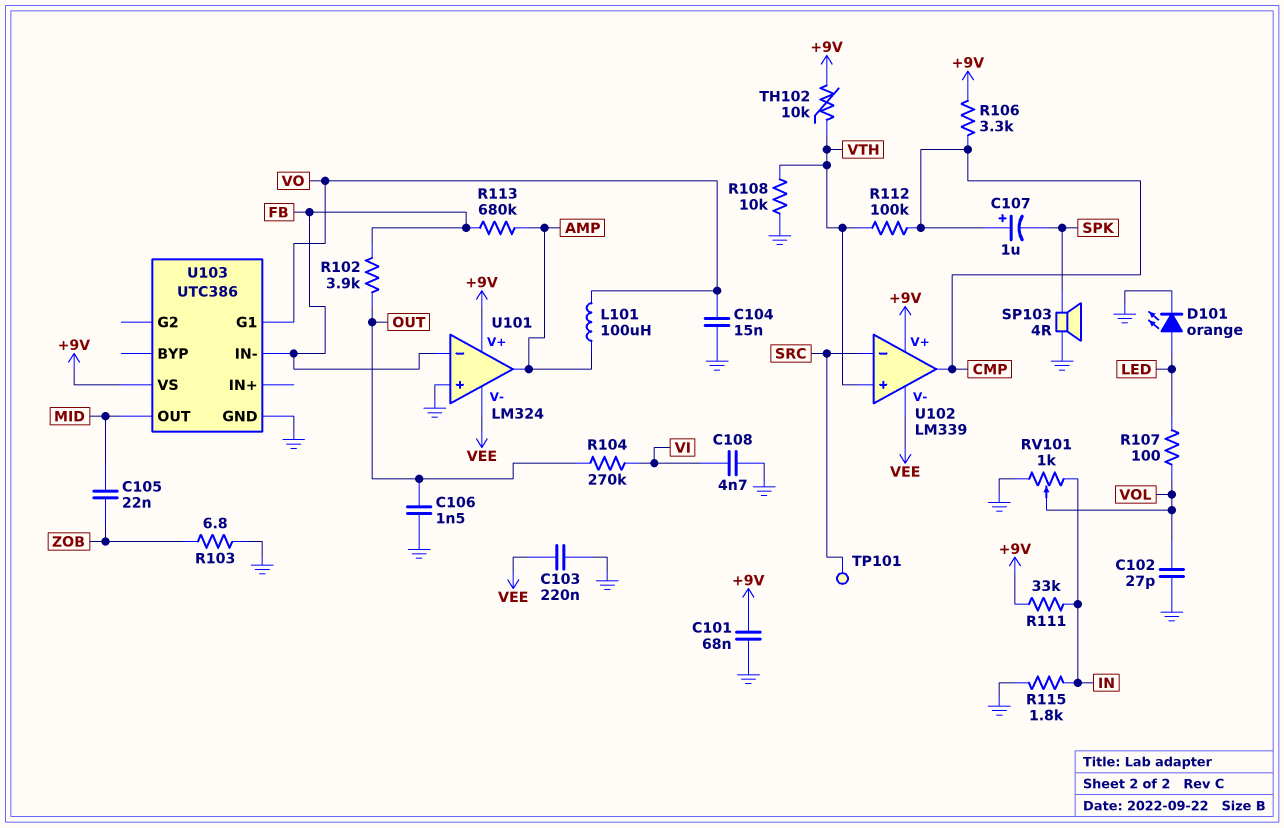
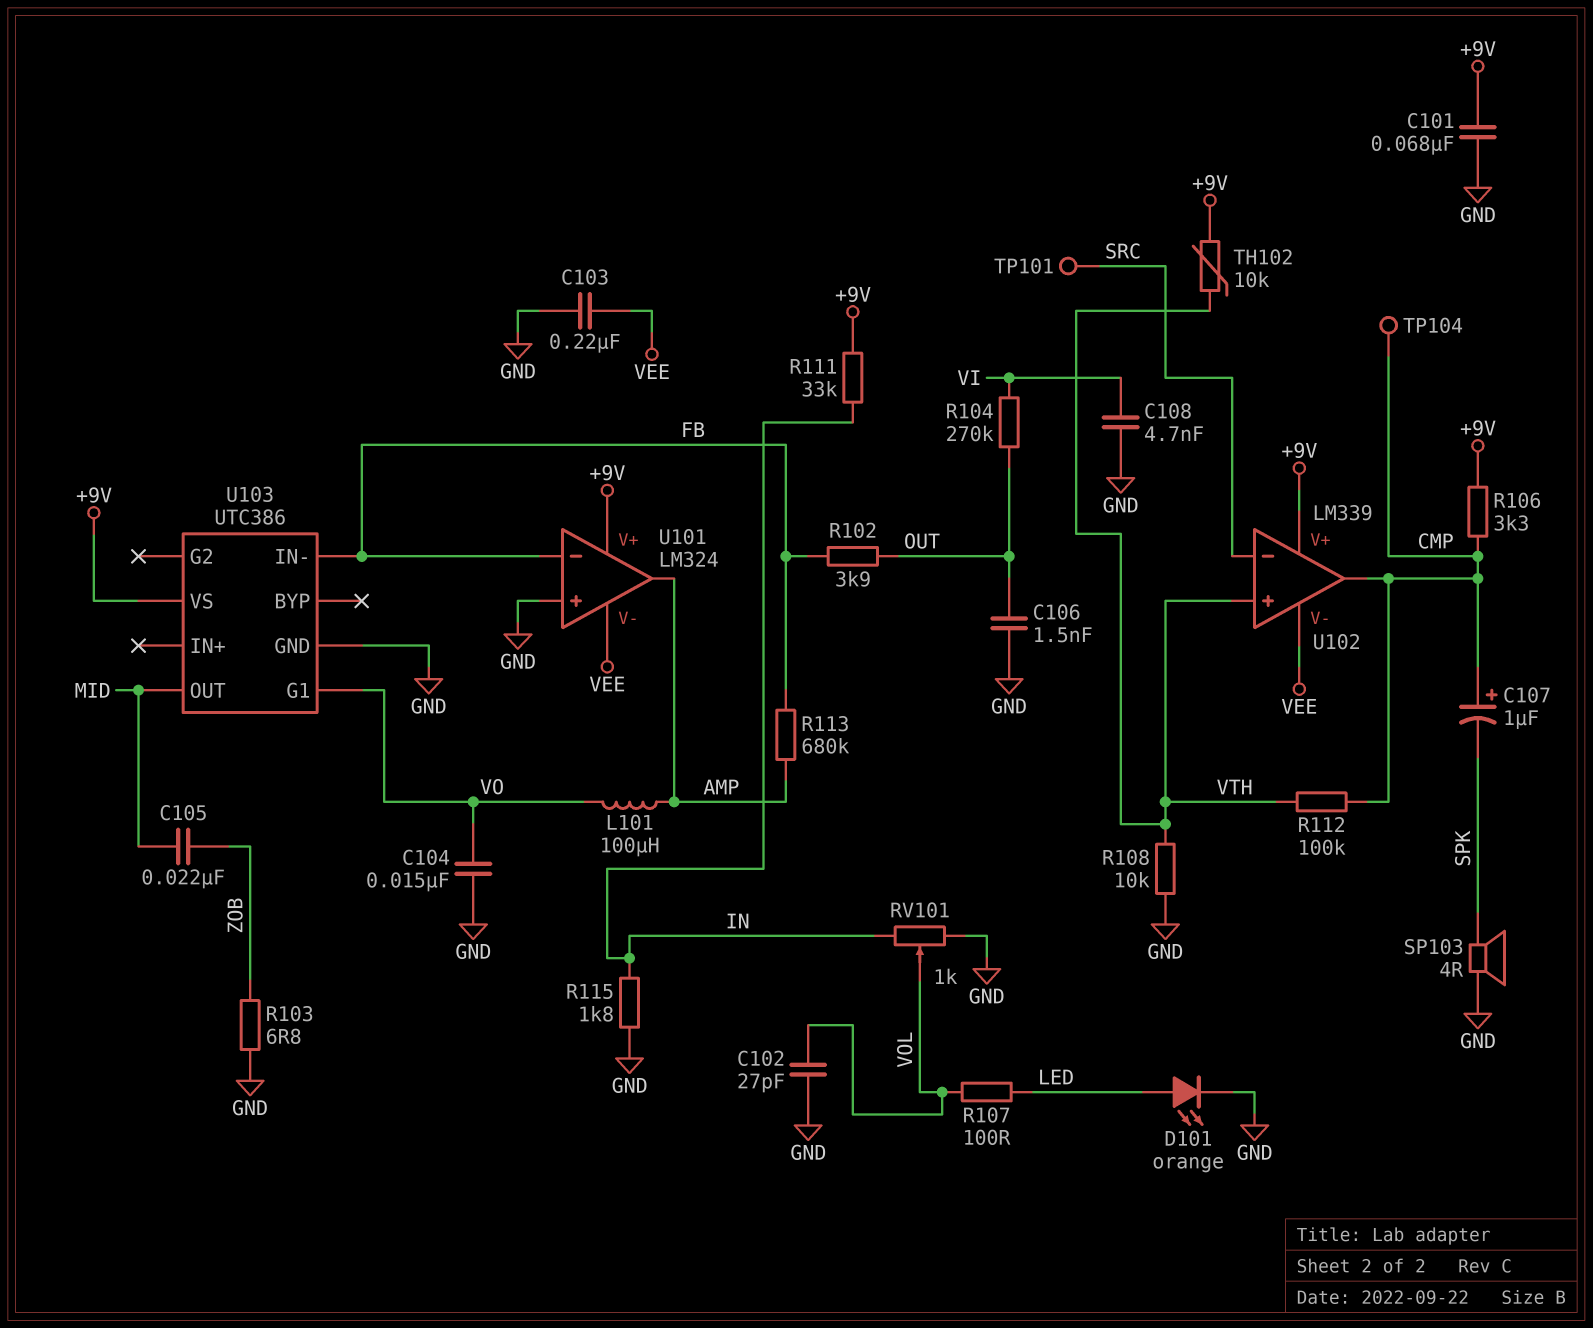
TP104: none -> test point (CMP)

